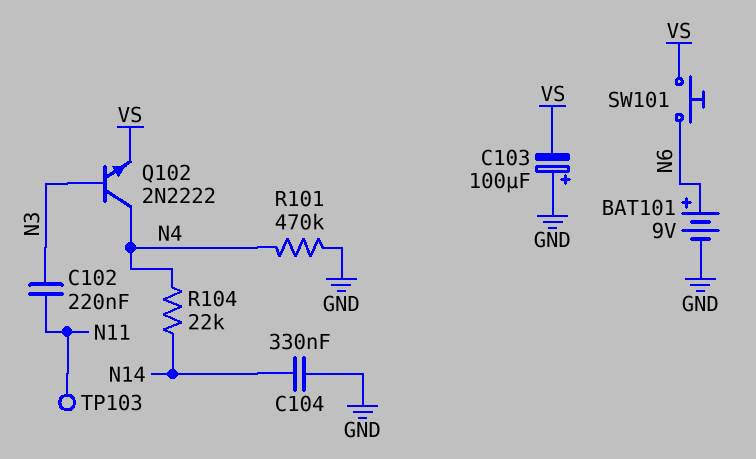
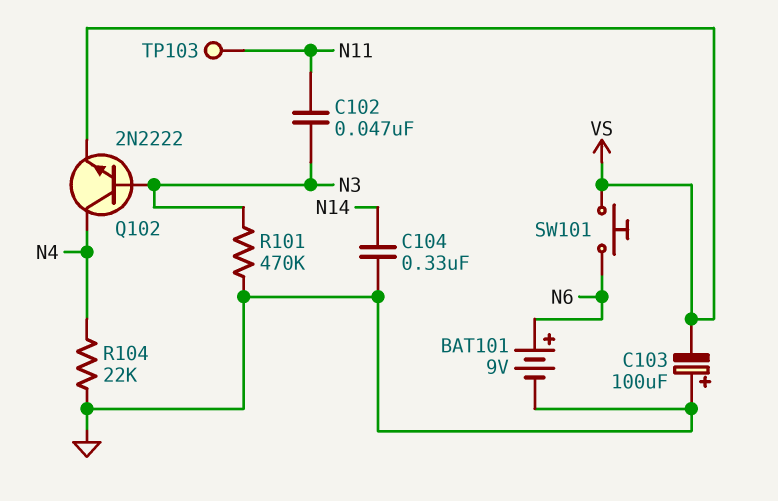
C102: 220nF (N3, N11) -> 47nF (N3, N11)
R101: 470k (GND, N4) -> 470k (GND, N3)
R104: 22k (N4, N14) -> 22k (GND, N4)

